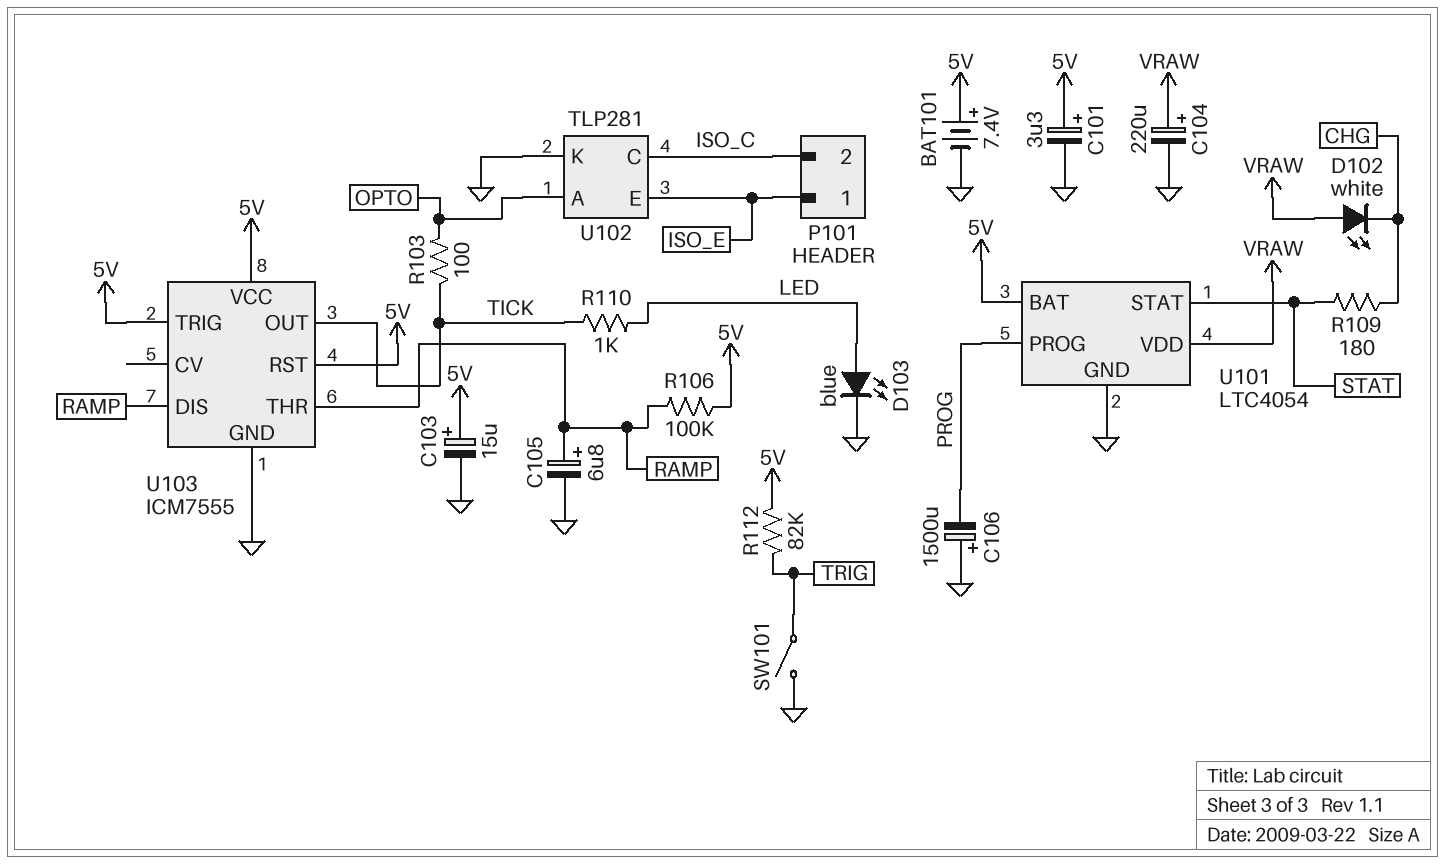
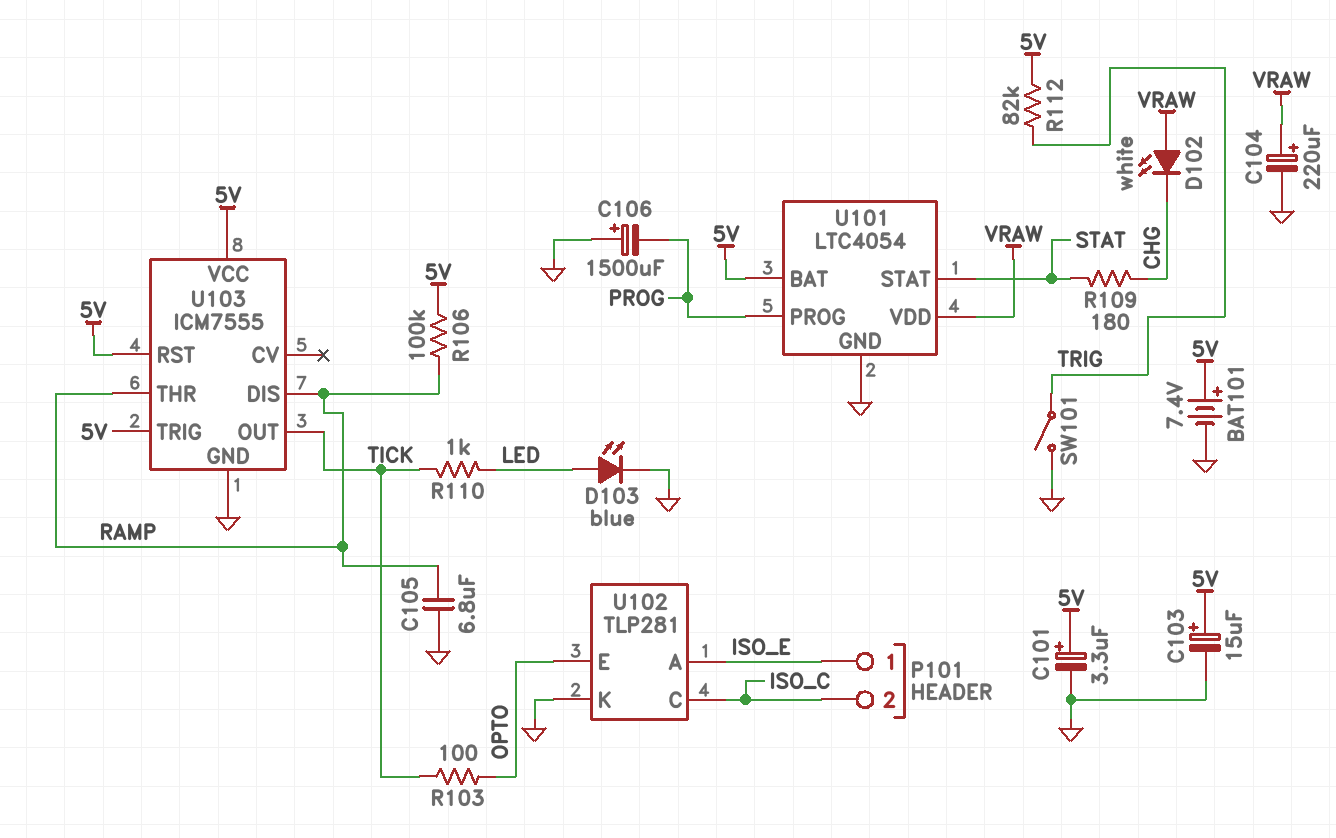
C105: 6.8uF (plus RAMP, minus GND) -> 6.8uF (GND, RAMP)
U102 pin A: OPTO -> ISO_E
U102 pin E: ISO_E -> OPTO

